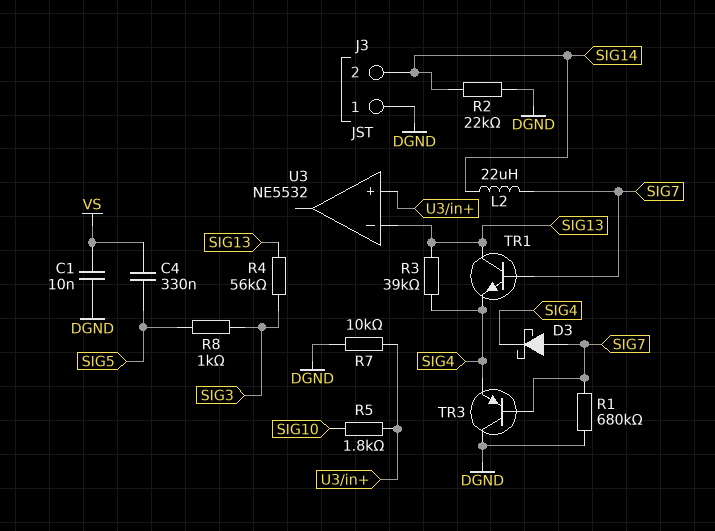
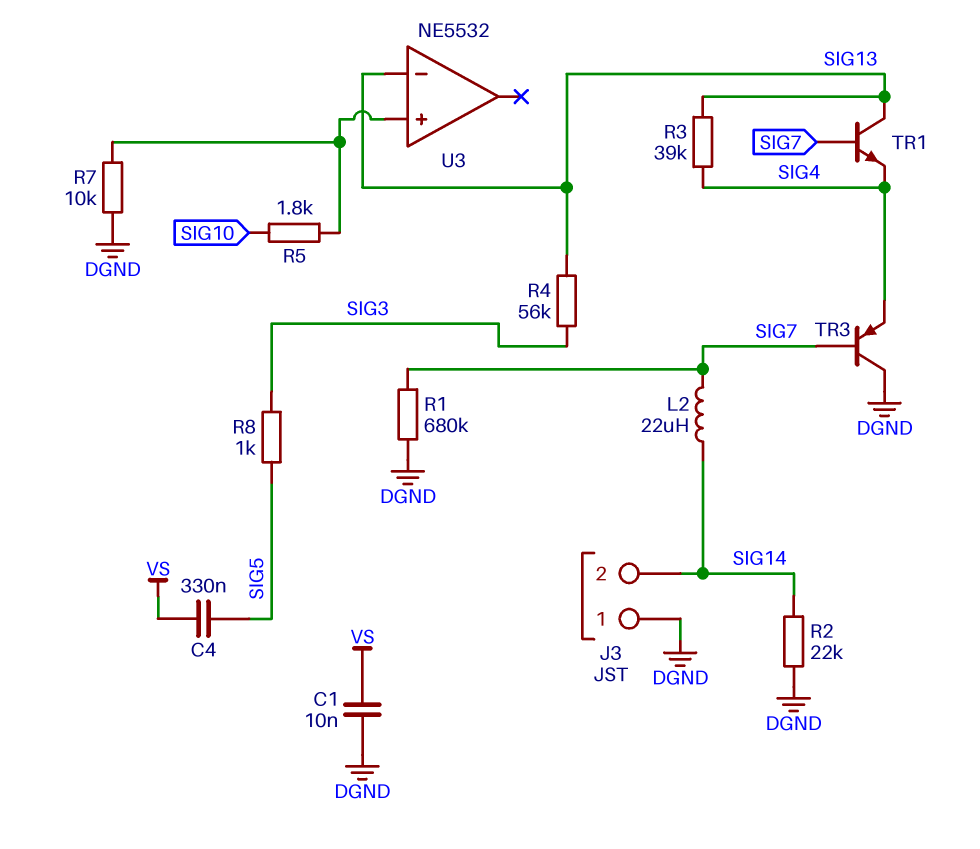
D3: schottky (A SIG7, K SIG4) -> none

